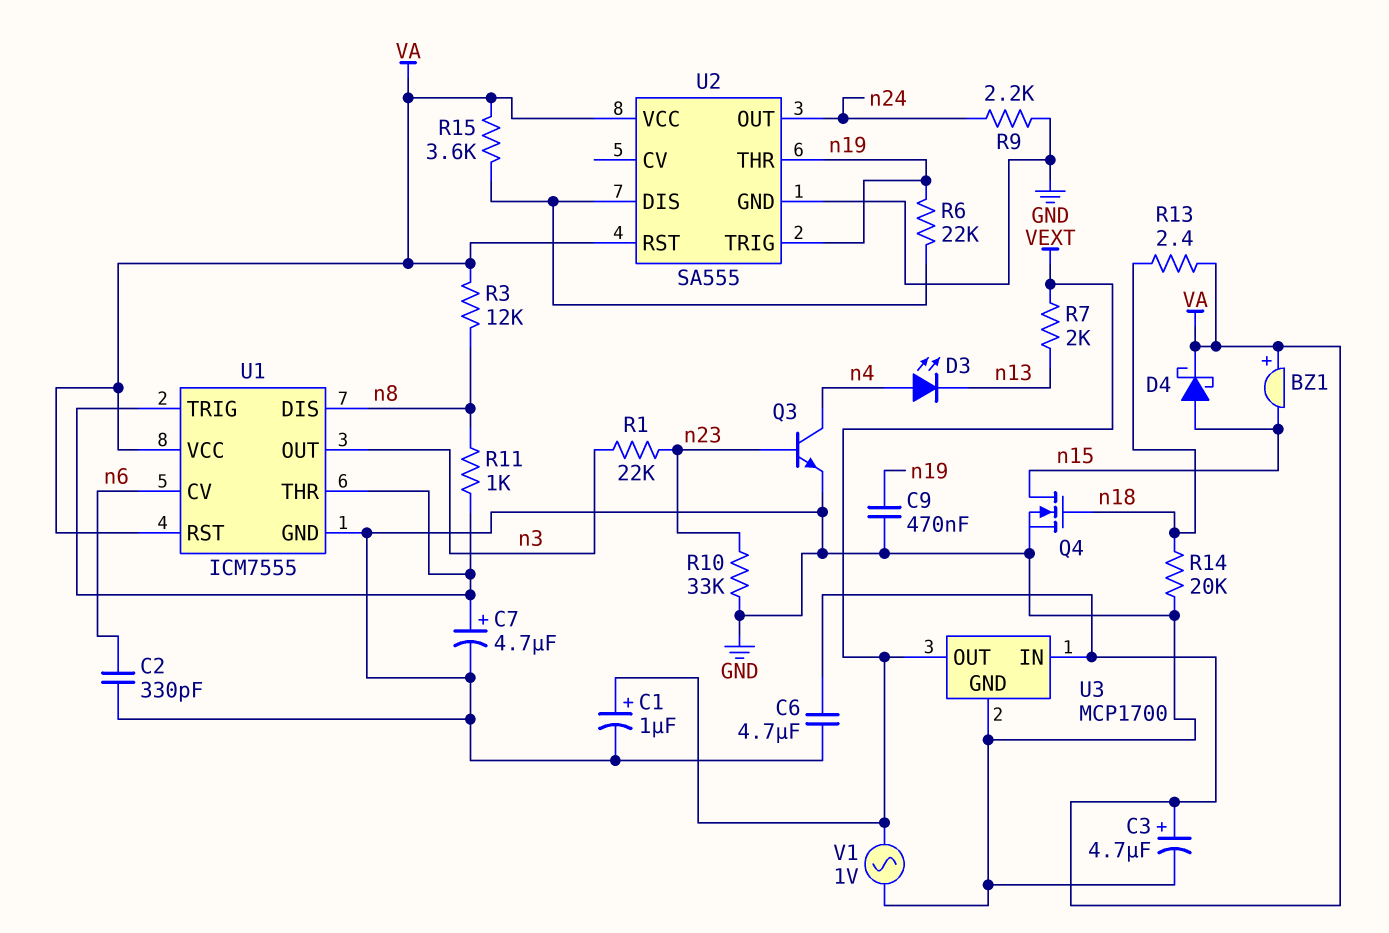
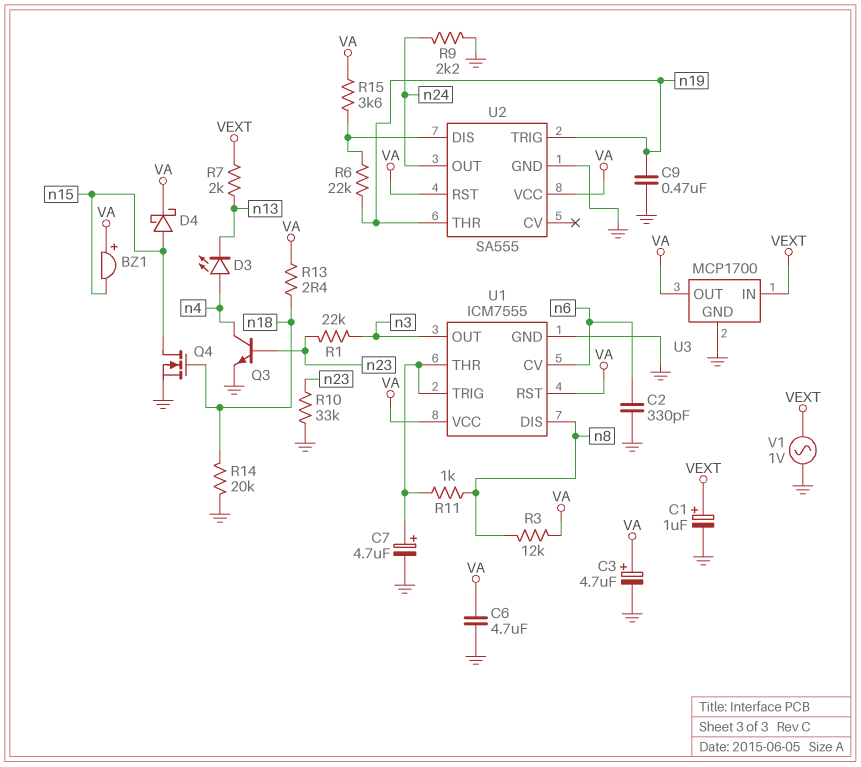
U3 pin IN: VA -> VEXT
U3 pin OUT: VEXT -> VA

